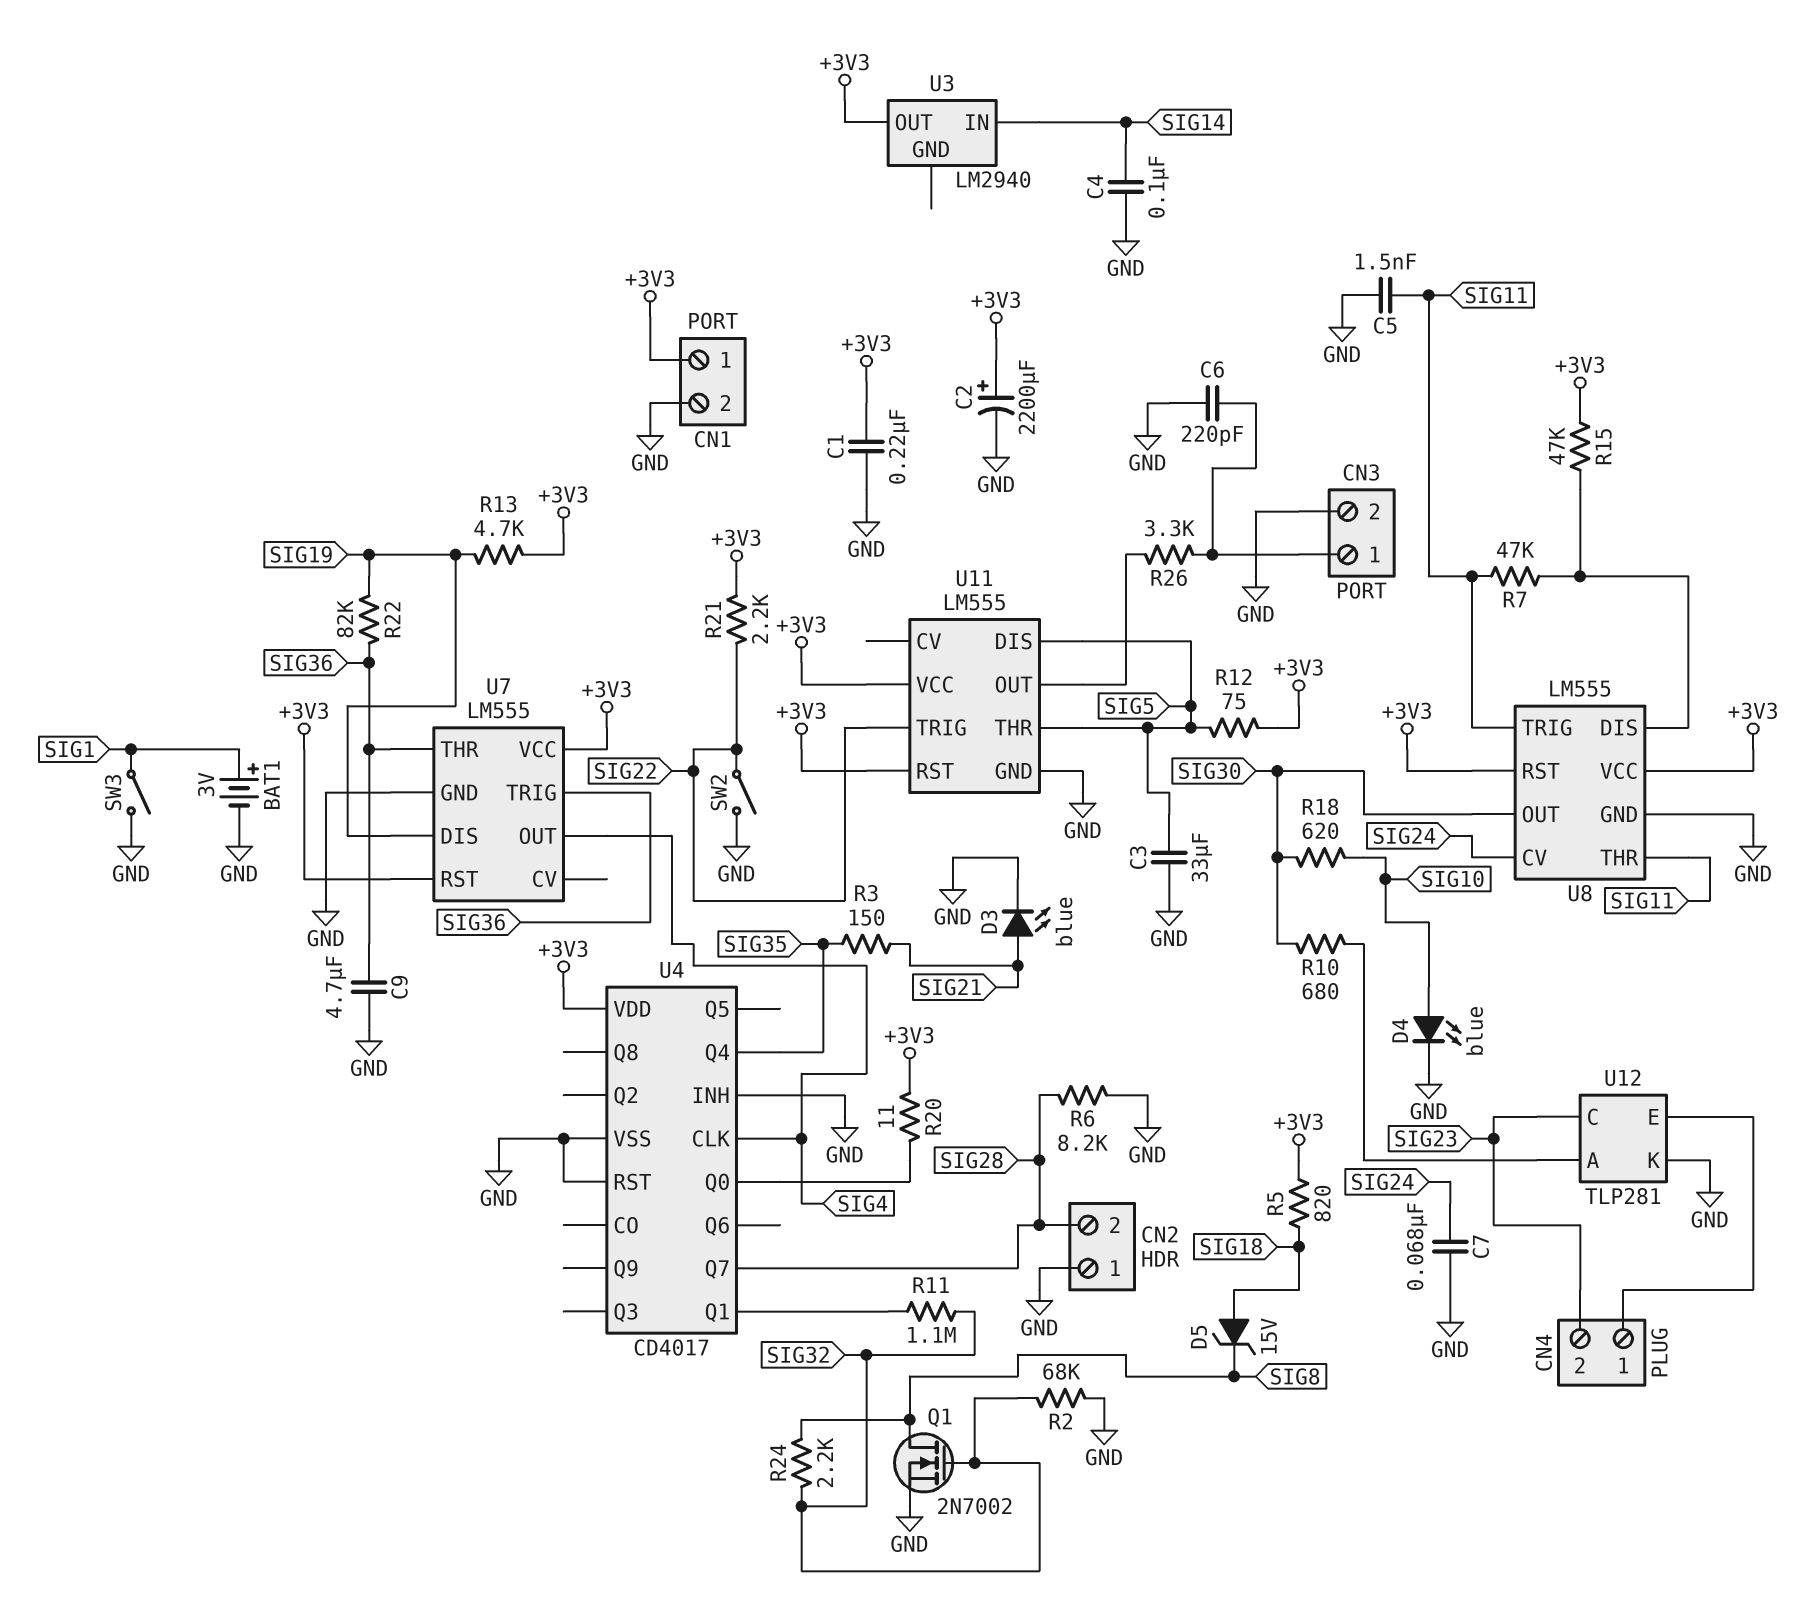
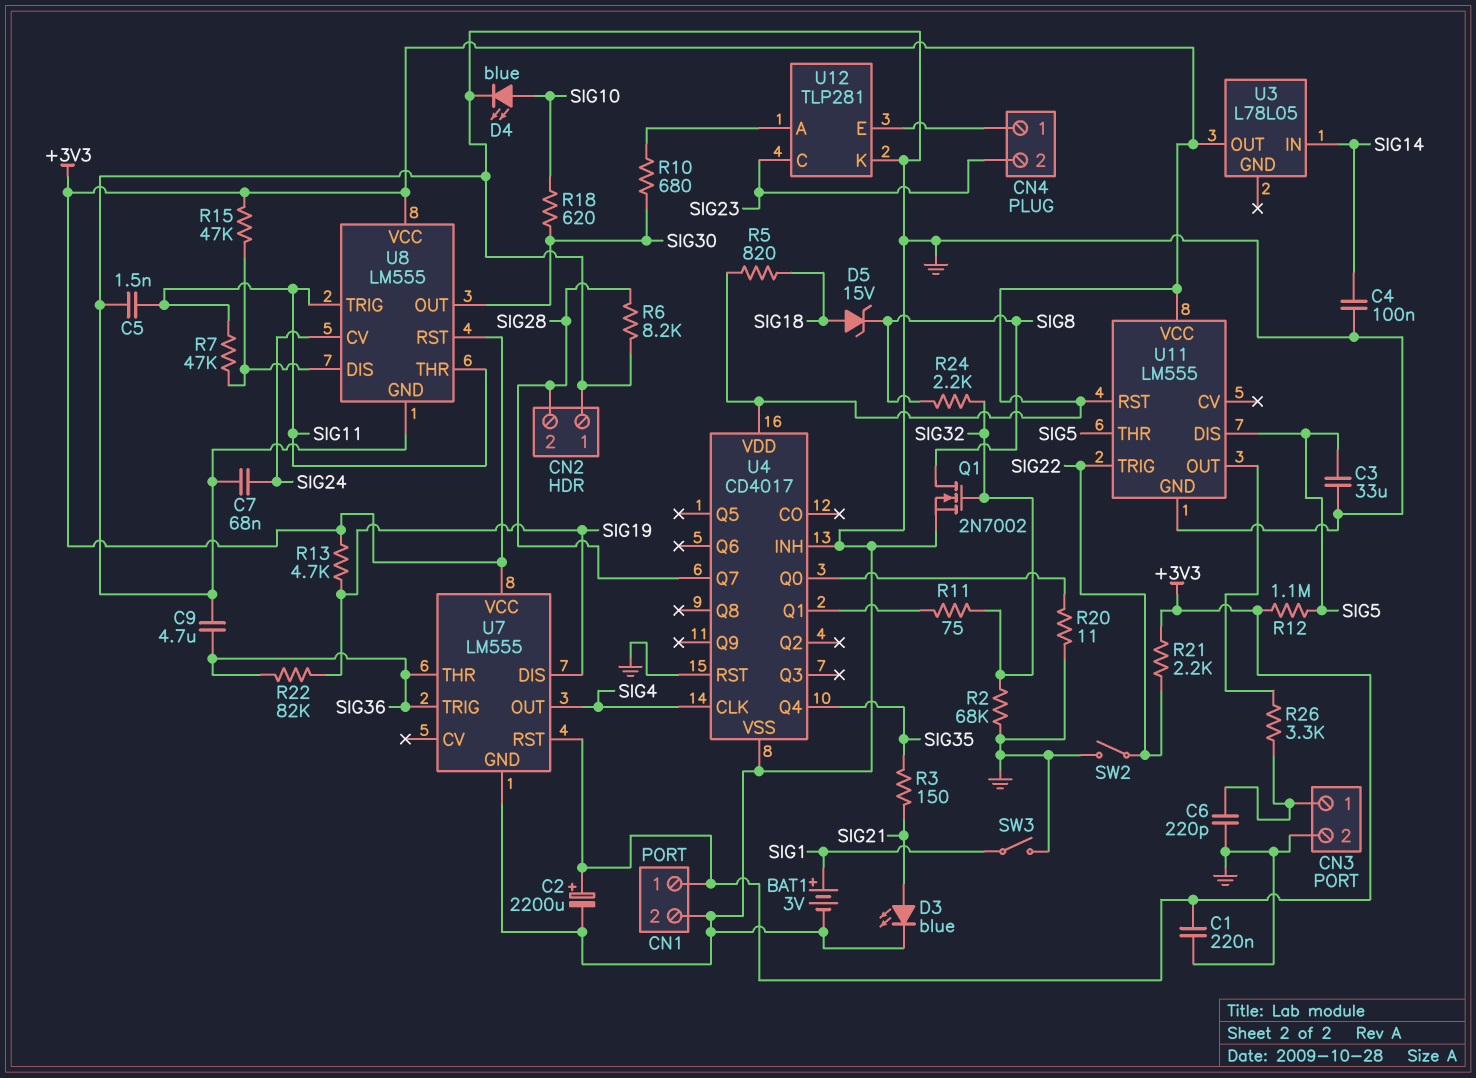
R11: 1.1M (SIG32, U4/Q1) -> 75 (SIG32, U4/Q1)
R12: 75 (+3V3, SIG5) -> 1.1M (+3V3, SIG5)
R20: 11 (+3V3, U4/Q0) -> 11 (GND, U4/Q0)
U3: LM2940 -> L78L05

